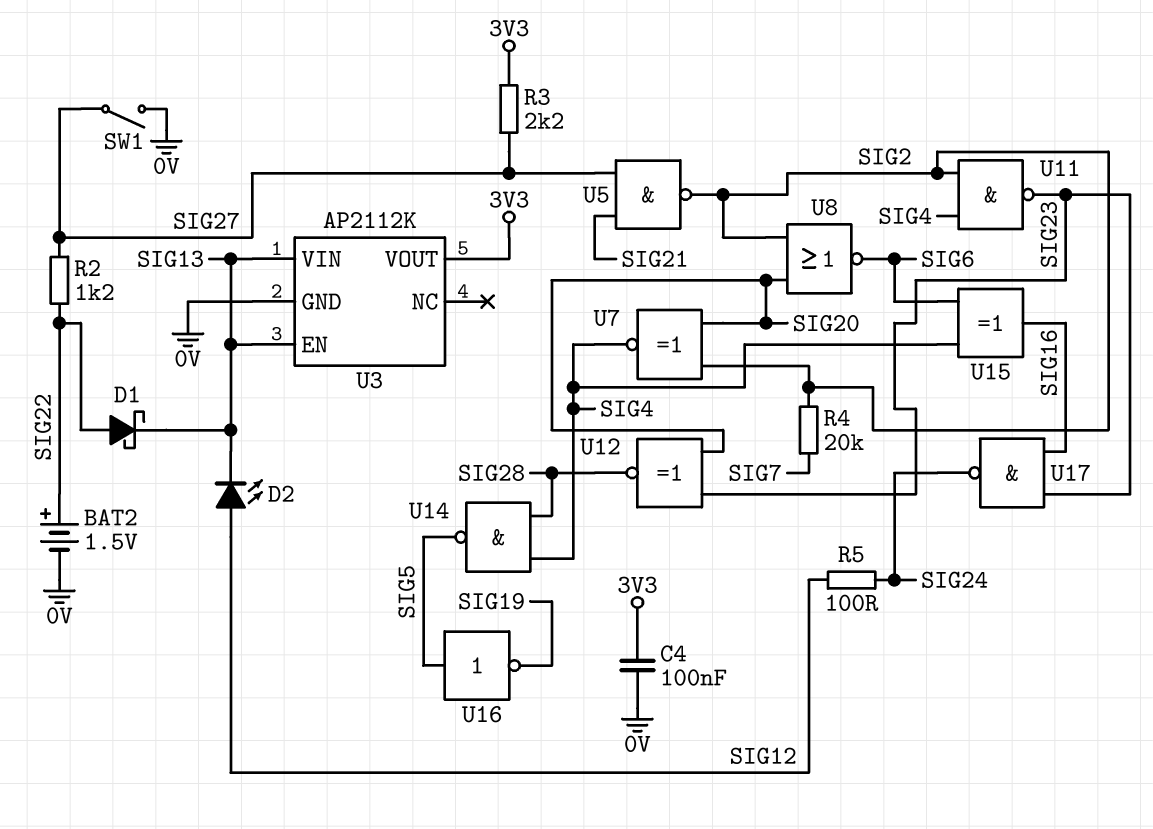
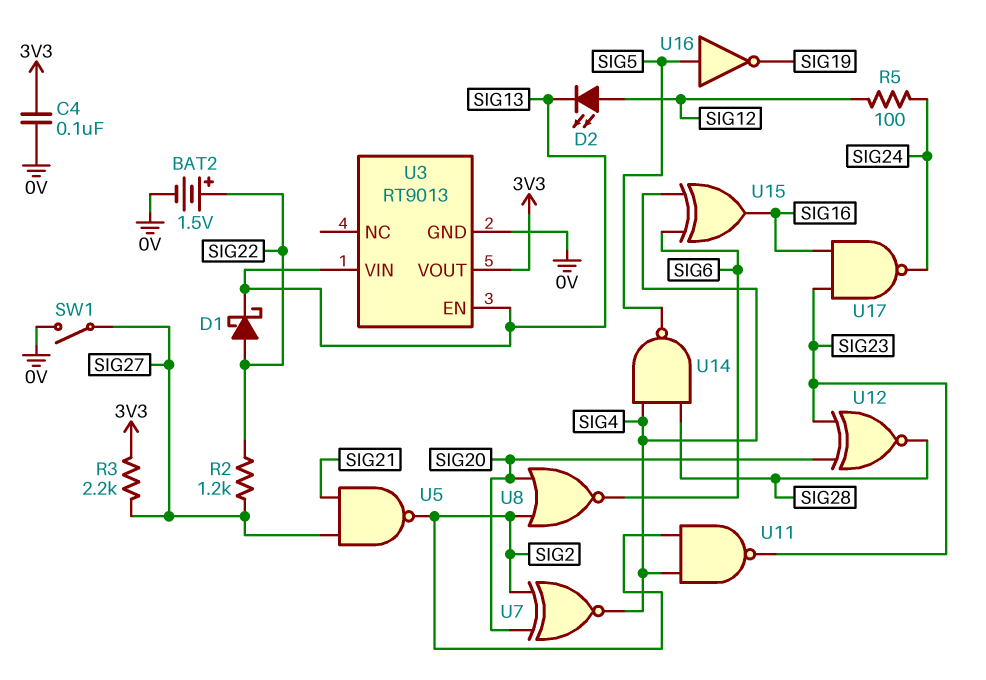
R4: 20k (SIG2, SIG7) -> none
U3: AP2112K -> RT9013

